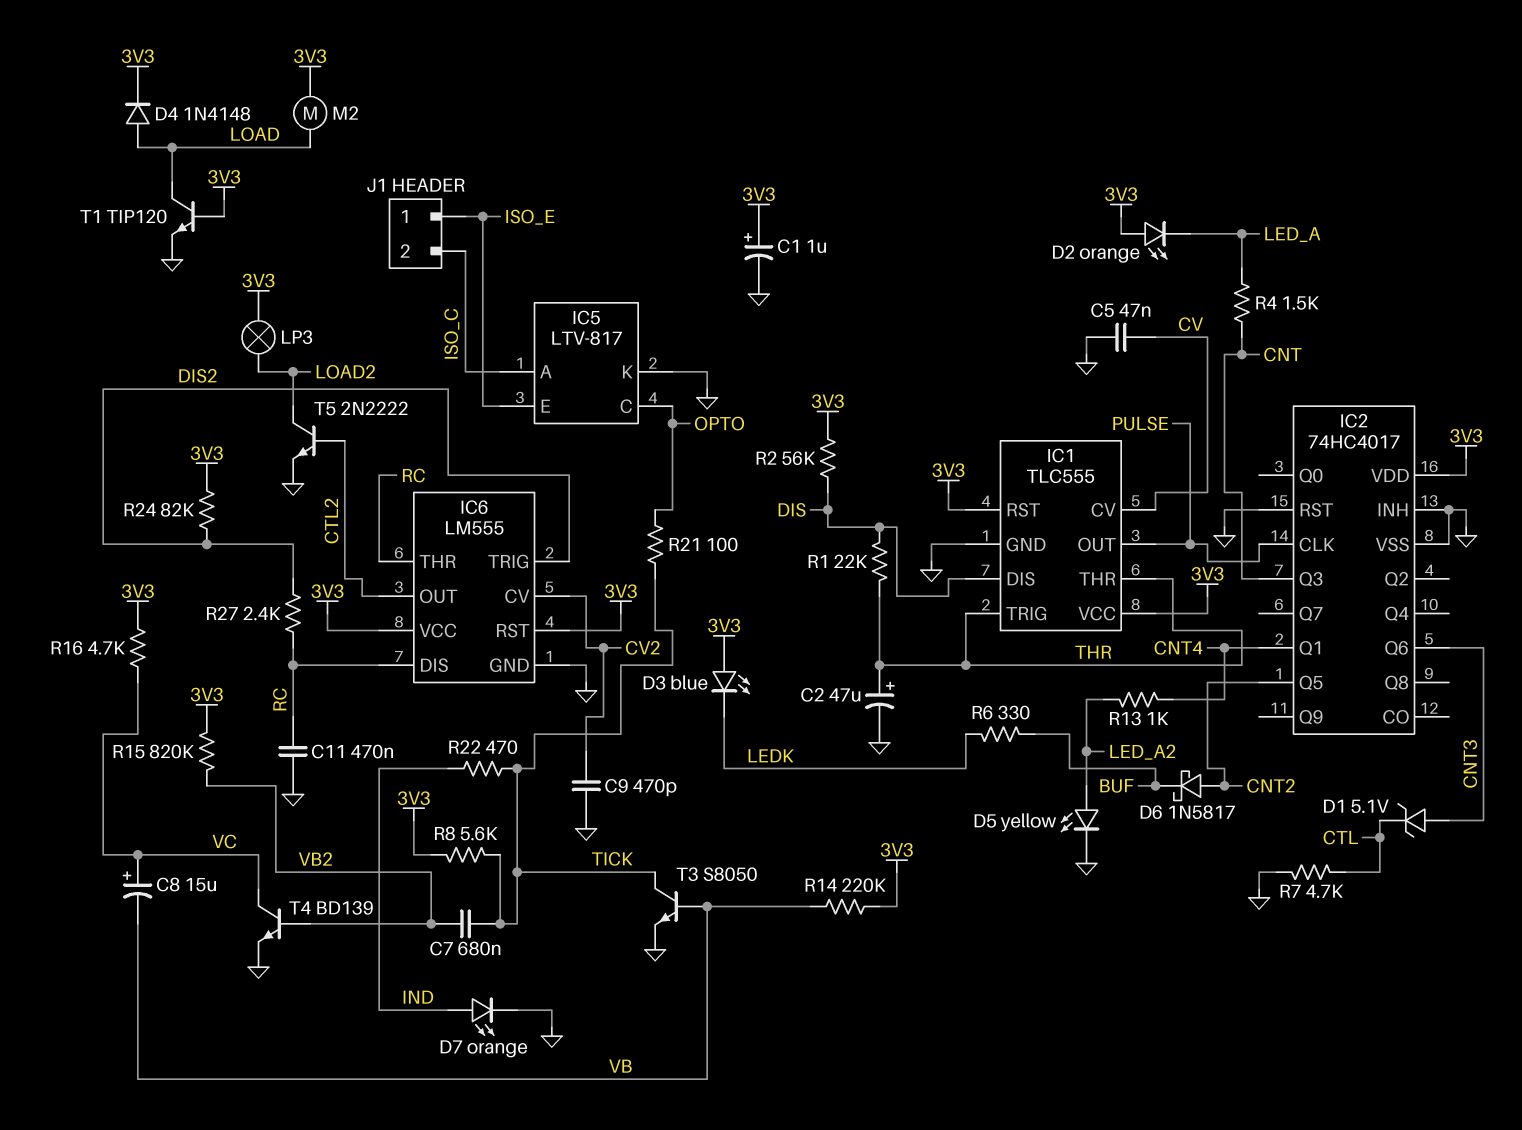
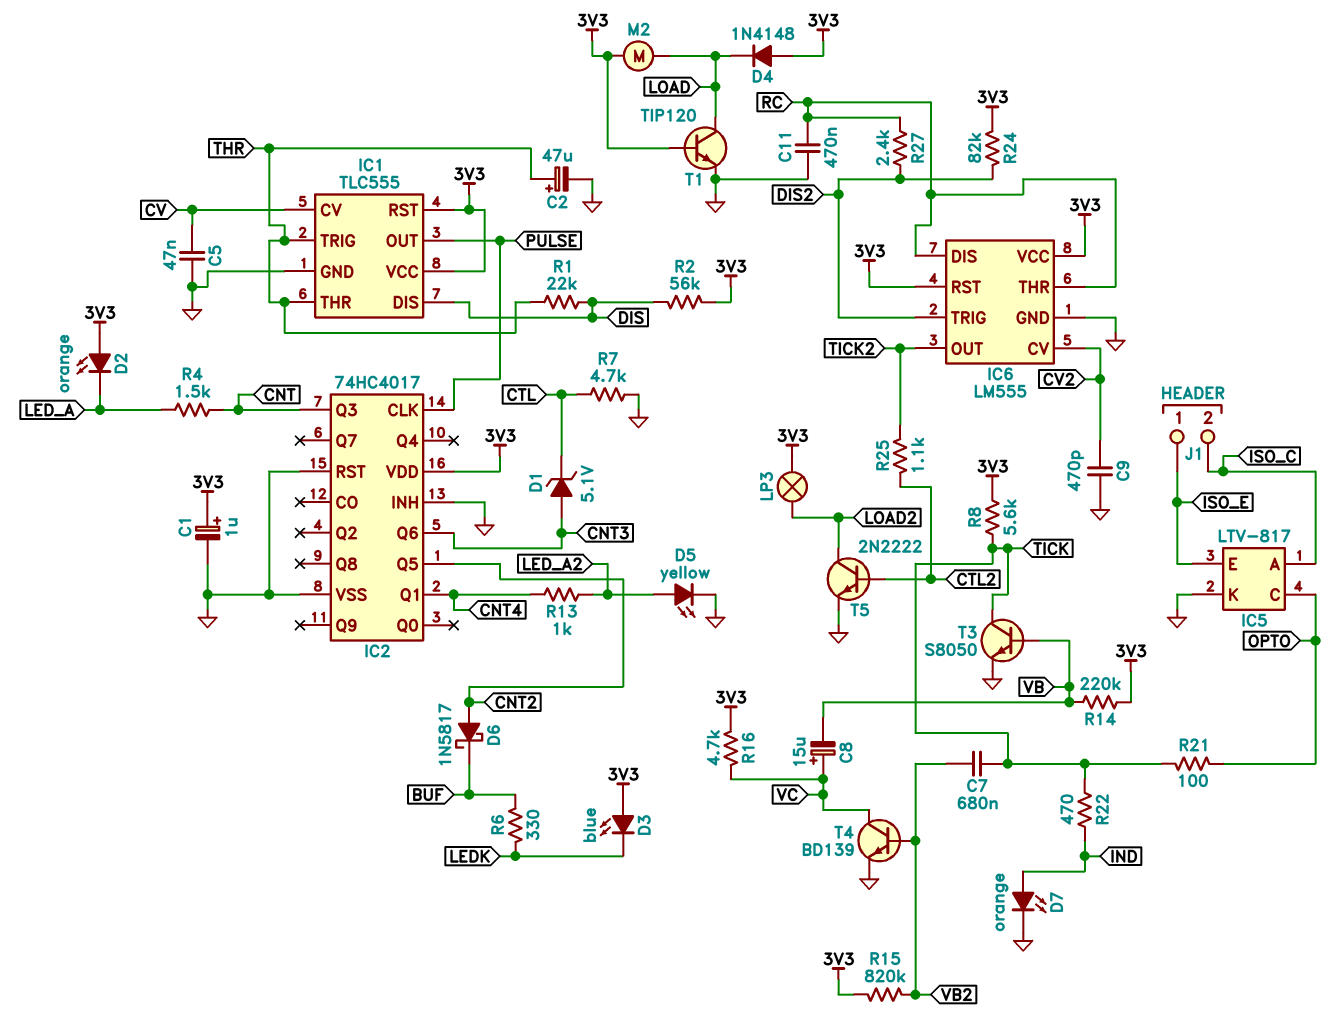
D4: diode 1N4148 (A LOAD, K 3V3) -> diode 1N4148 (A 3V3, K LOAD)
IC6 pin OUT: CTL2 -> TICK2
R25: none -> 1.1k (CTL2, TICK2)

